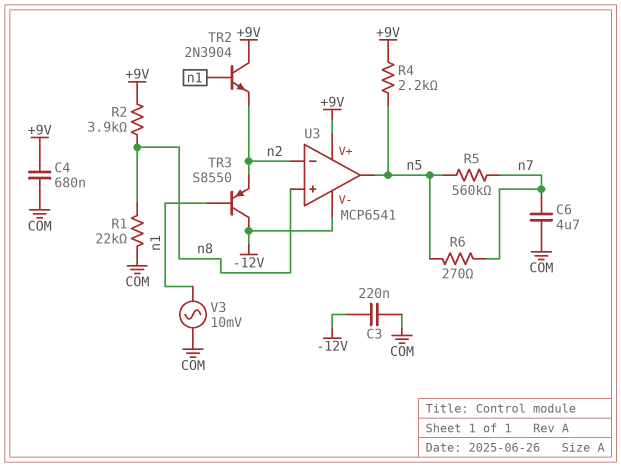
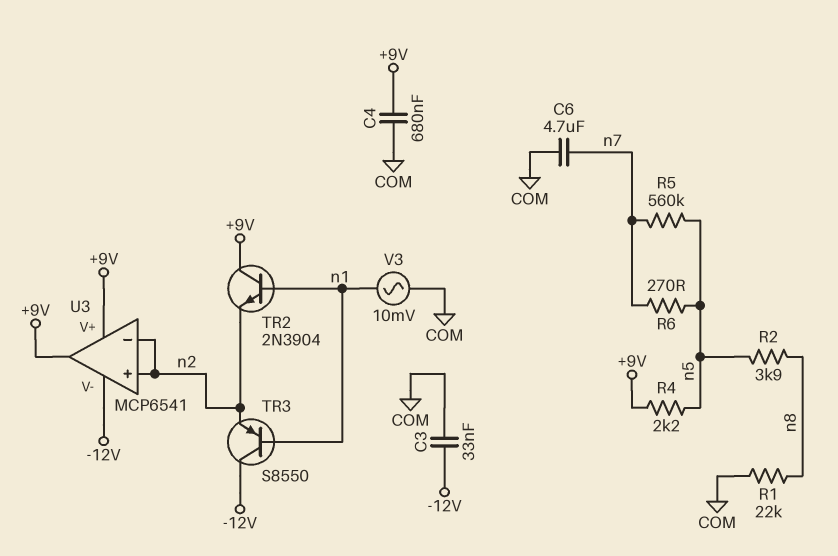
C3: 220nF (-12V, COM) -> 33nF (-12V, COM)
R2: 3.9k (+9V, n8) -> 3.9k (n5, n8)
U3 pin in+: n8 -> n2
U3 pin out: n5 -> +9V

